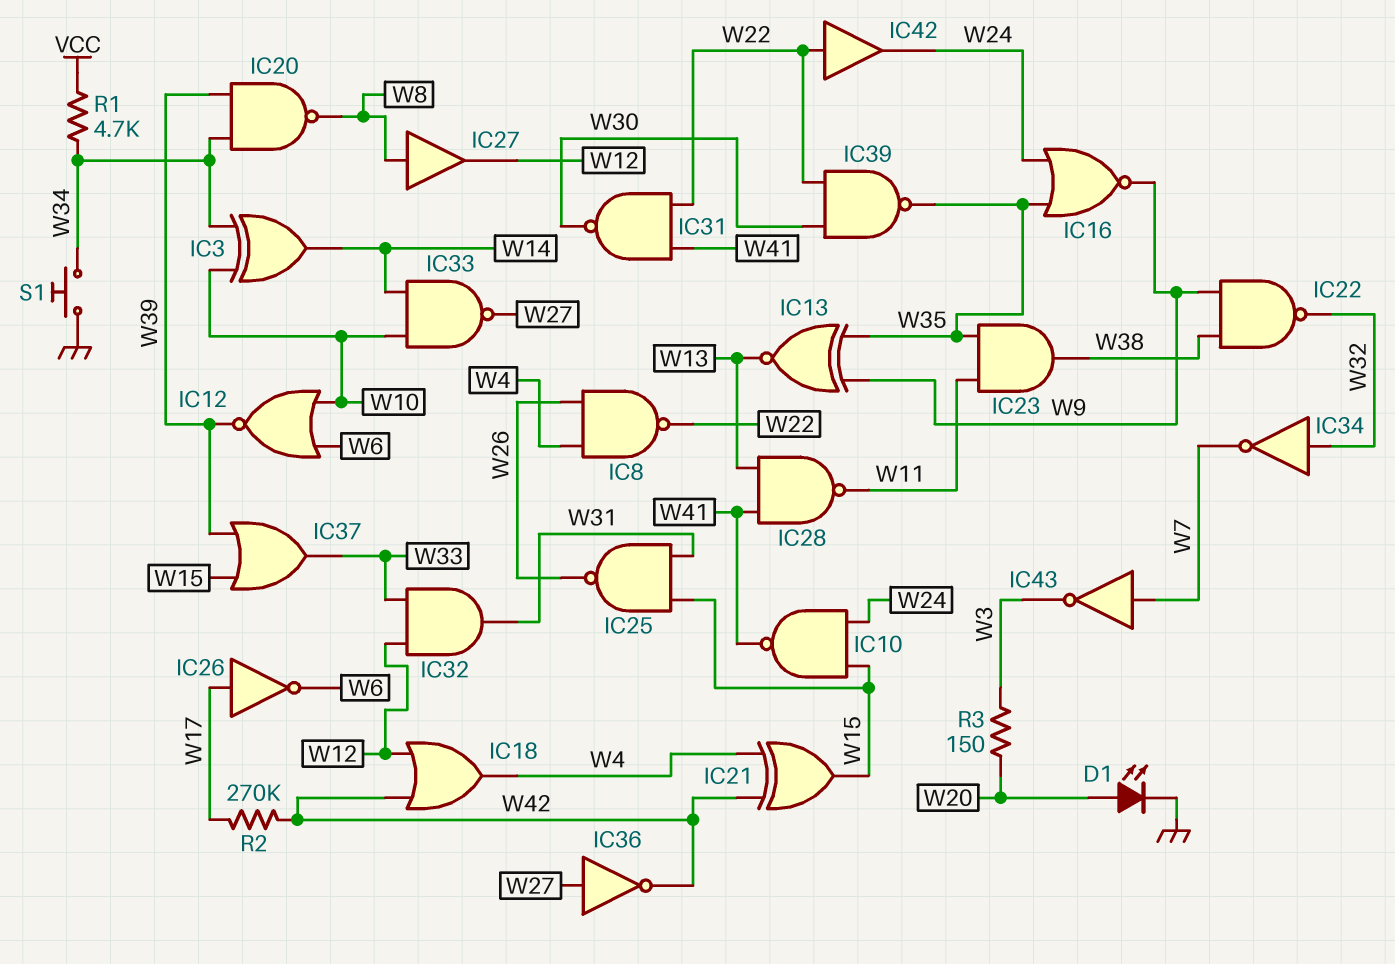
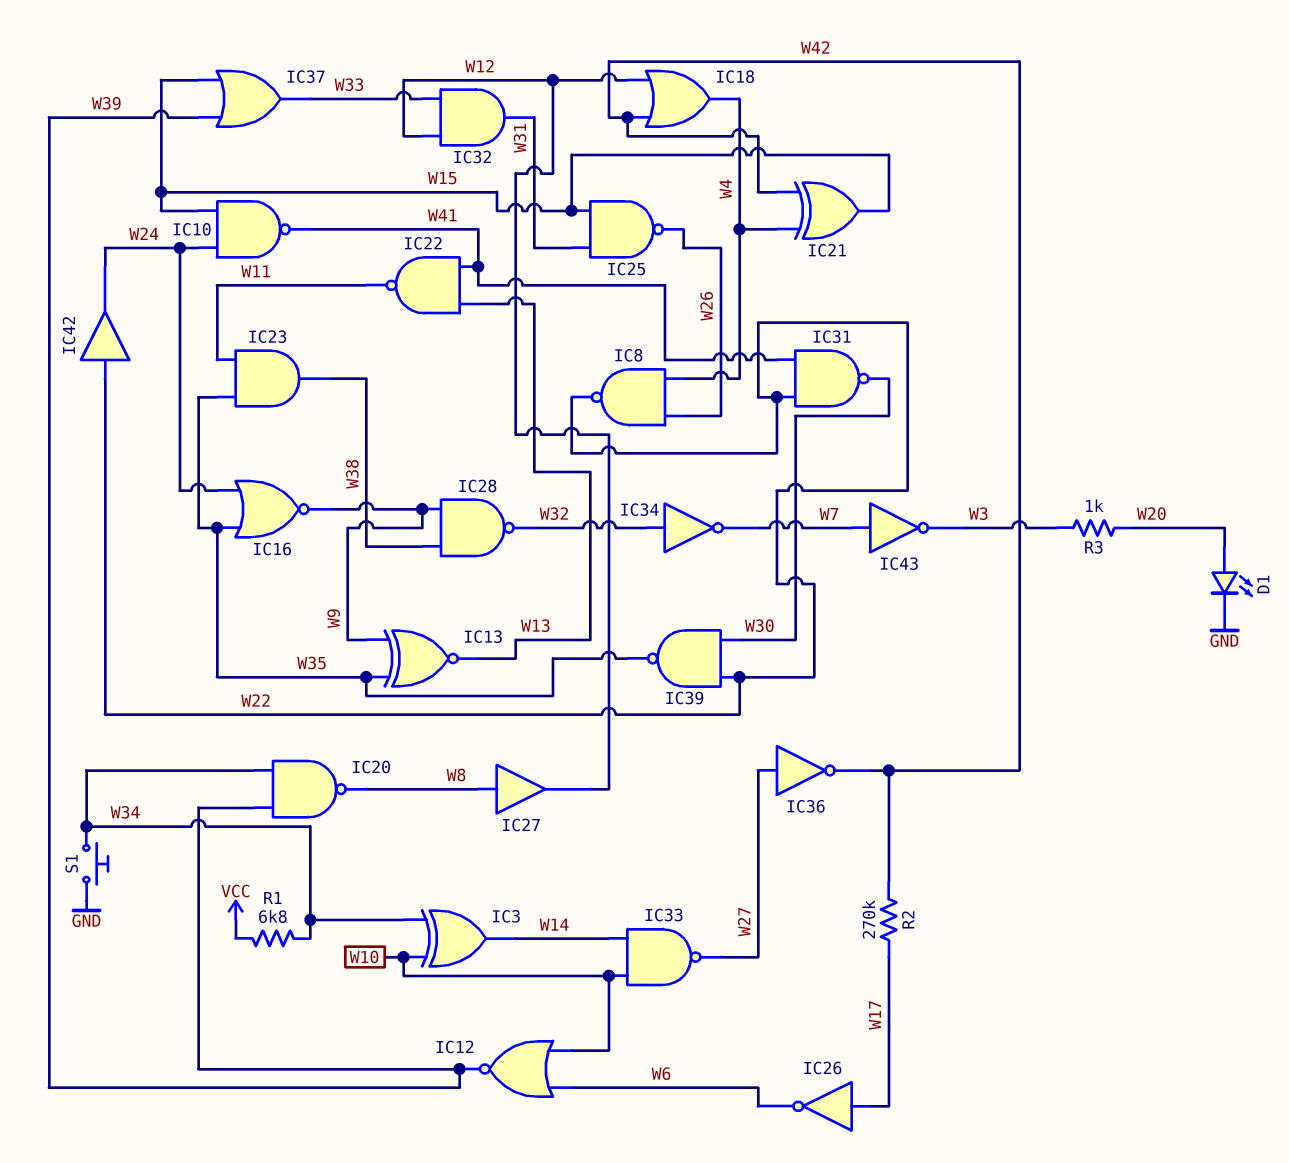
IC22: NAND (in W9, in W38, out W32) -> NAND (in W13, in W41, out W11)
IC28: NAND (in W13, in W41, out W11) -> NAND (in W9, in W38, out W32)
R1: 4.7k (VCC, W34) -> 6.8k (VCC, W34)
R3: 150 (W3, W20) -> 1k (W3, W20)

